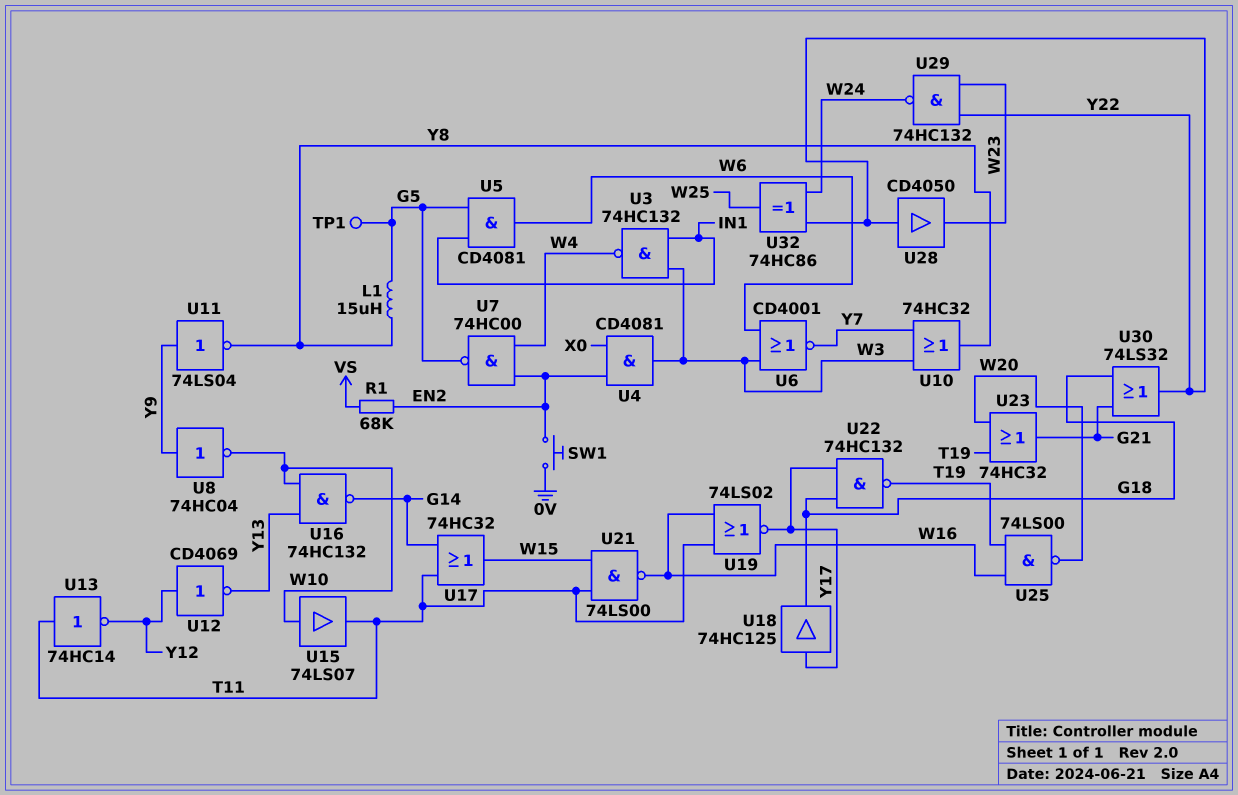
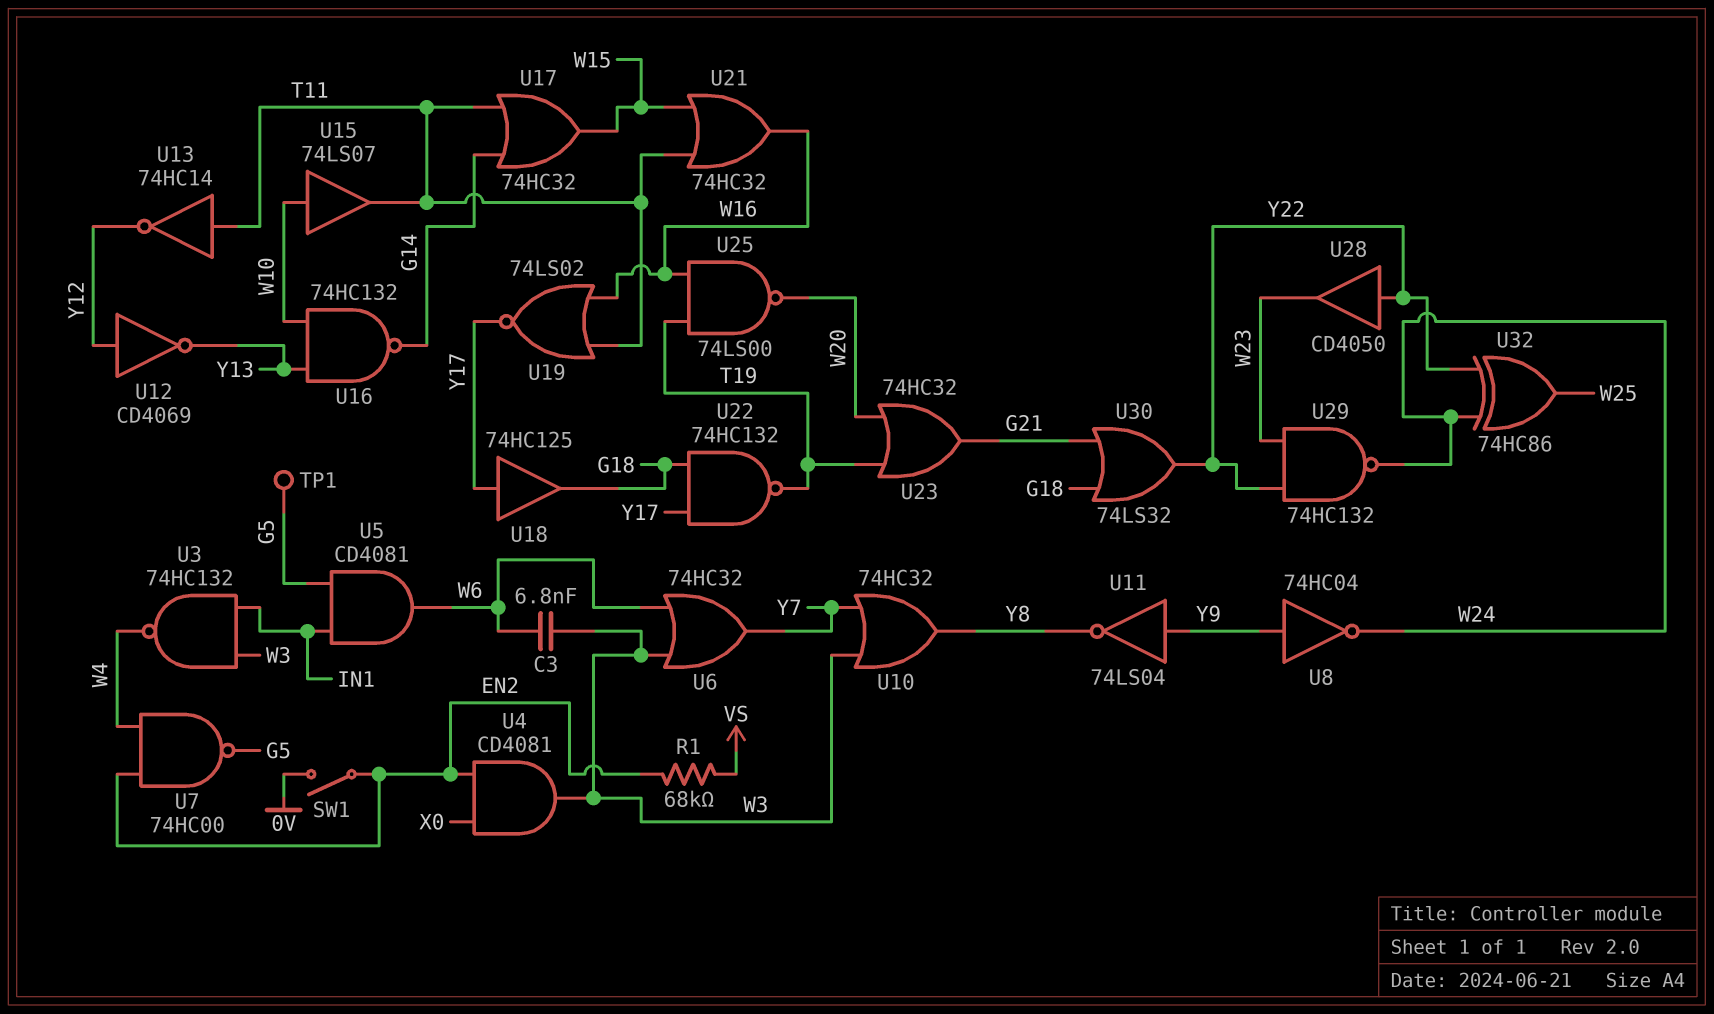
C3: none -> 6.8nF (W3, W6)
L1: 15uH (G5, Y8) -> none
SW1: button (0V, EN2) -> switch (0V, EN2)
U6: NOR CD4001 (in W3, in W6, out Y7) -> OR 74HC32 (in W3, in W6, out Y7)
U8: NOT 74HC04 (in Y9, out W10) -> NOT 74HC04 (in Y9, out W24)
U21: NAND 74LS00 (in T11, in W15, out W16) -> OR 74HC32 (in T11, in W15, out W16)

